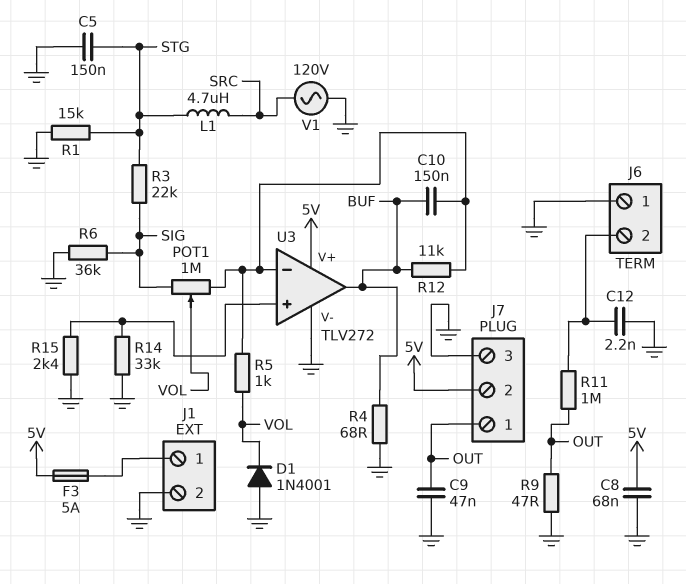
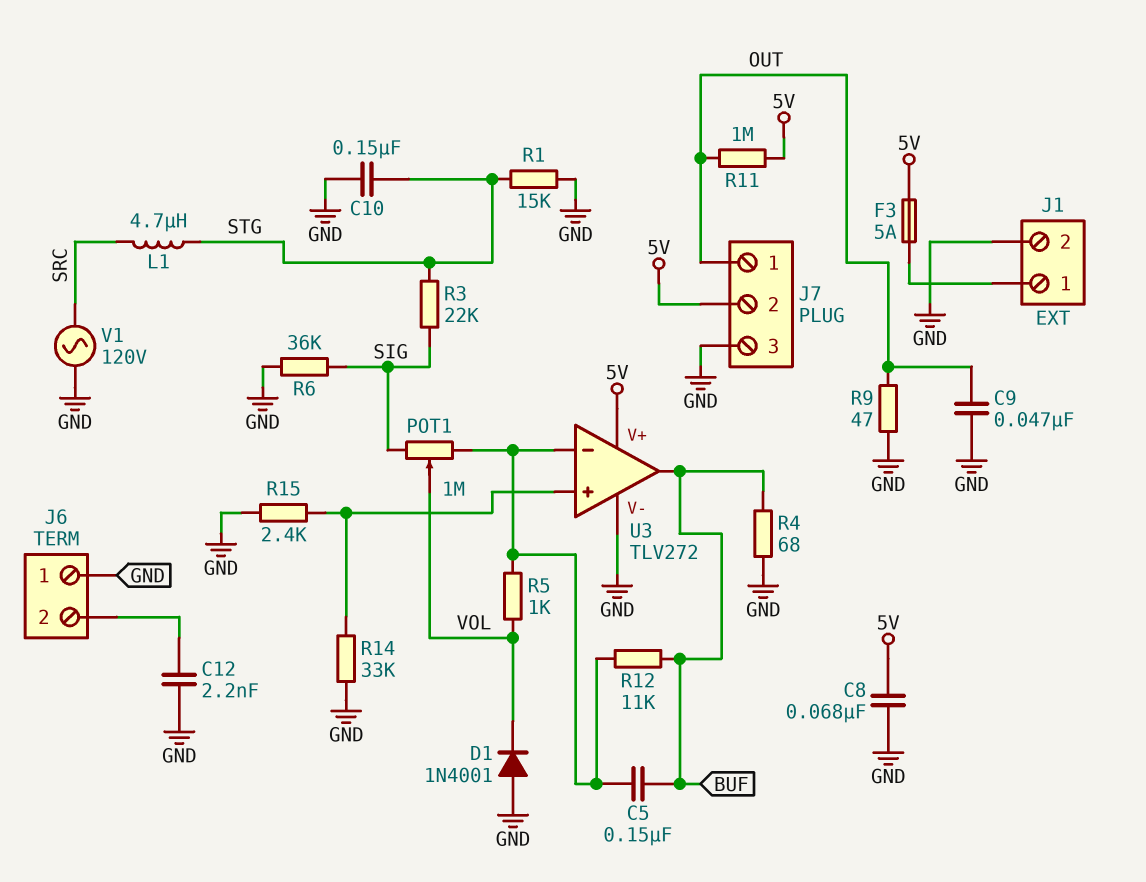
C5: 150nF (GND, STG) -> 150nF (BUF, U3/in-)
C10: 150nF (BUF, U3/in-) -> 150nF (GND, STG)
R11: 1M (J6/2, OUT) -> 1M (5V, OUT)

